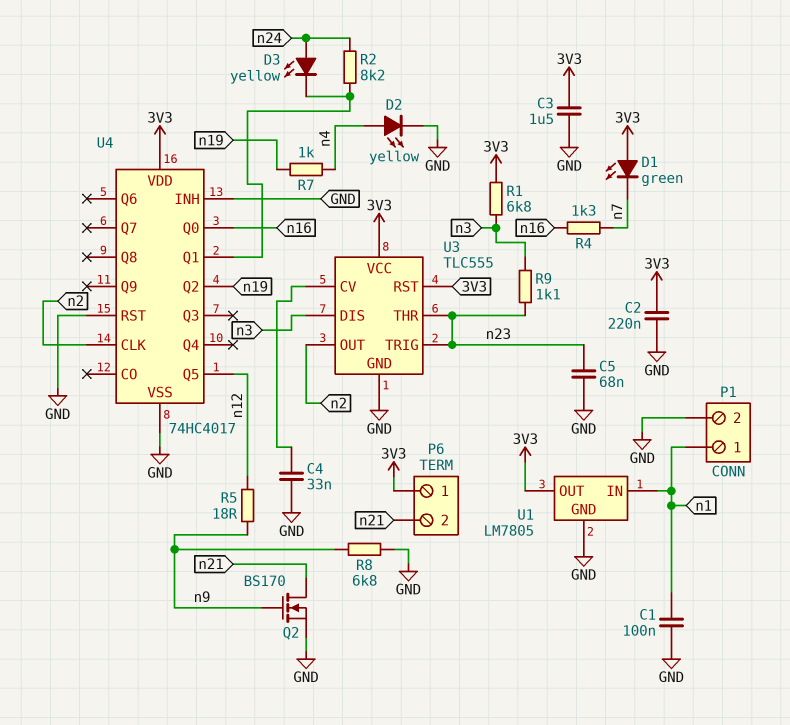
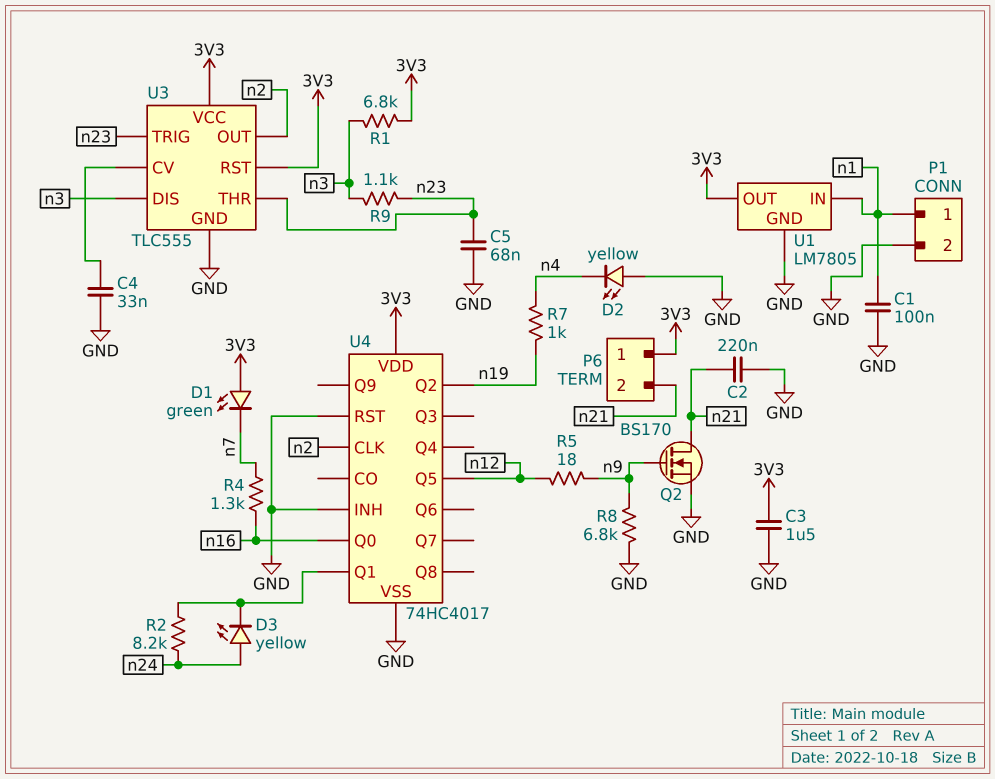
C2: 220nF (3V3, GND) -> 220nF (GND, n21)
D2: LED yellow (A n4, K GND) -> LED yellow (A GND, K n4)

